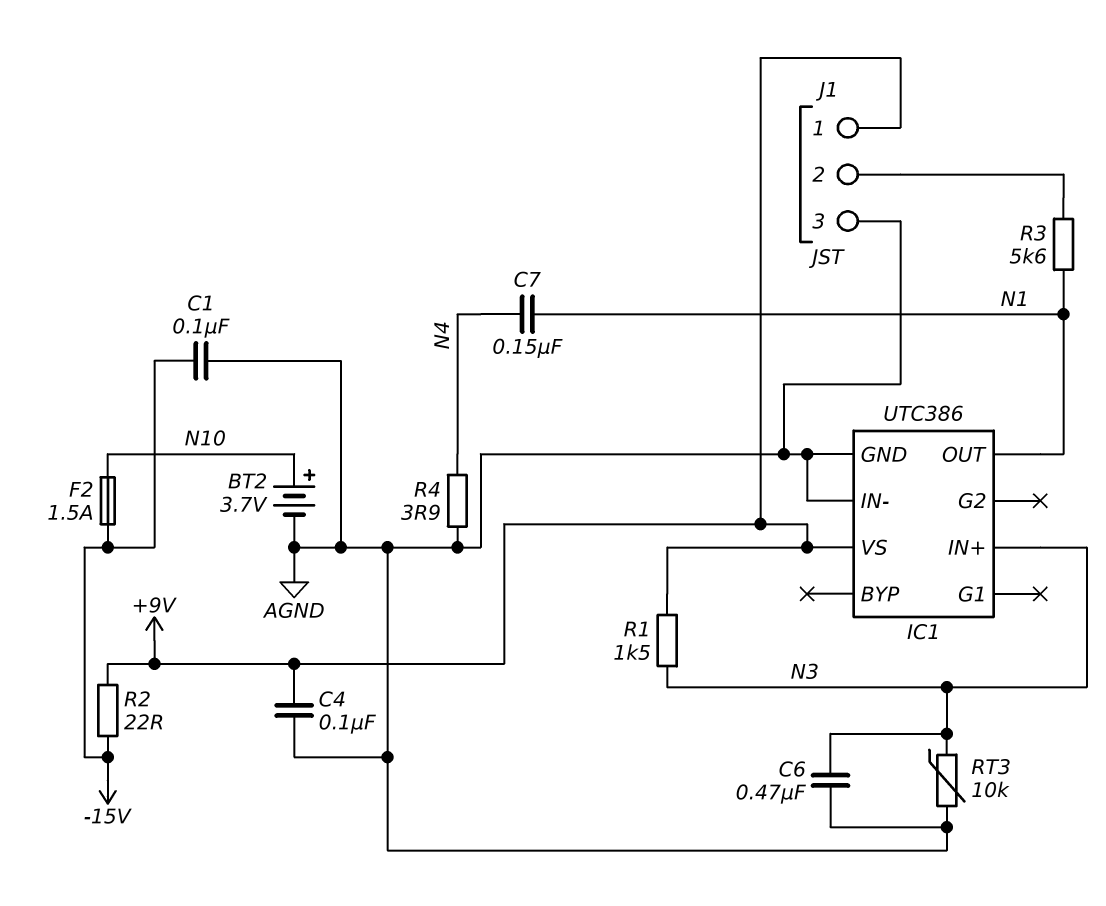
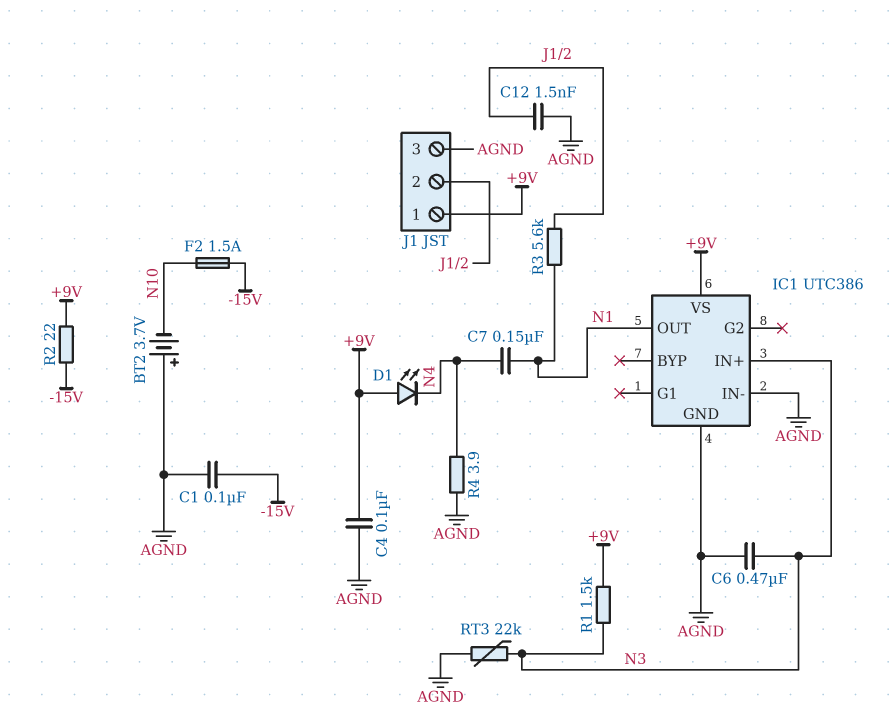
BT2: 3.7V (plus N10, minus AGND) -> 3.7V (plus AGND, minus N10)
C12: none -> 1.5nF (AGND, J1/2)
D1: none -> LED (A +9V, K N4)
RT3: 10k (AGND, N3) -> 22k (AGND, N3)

